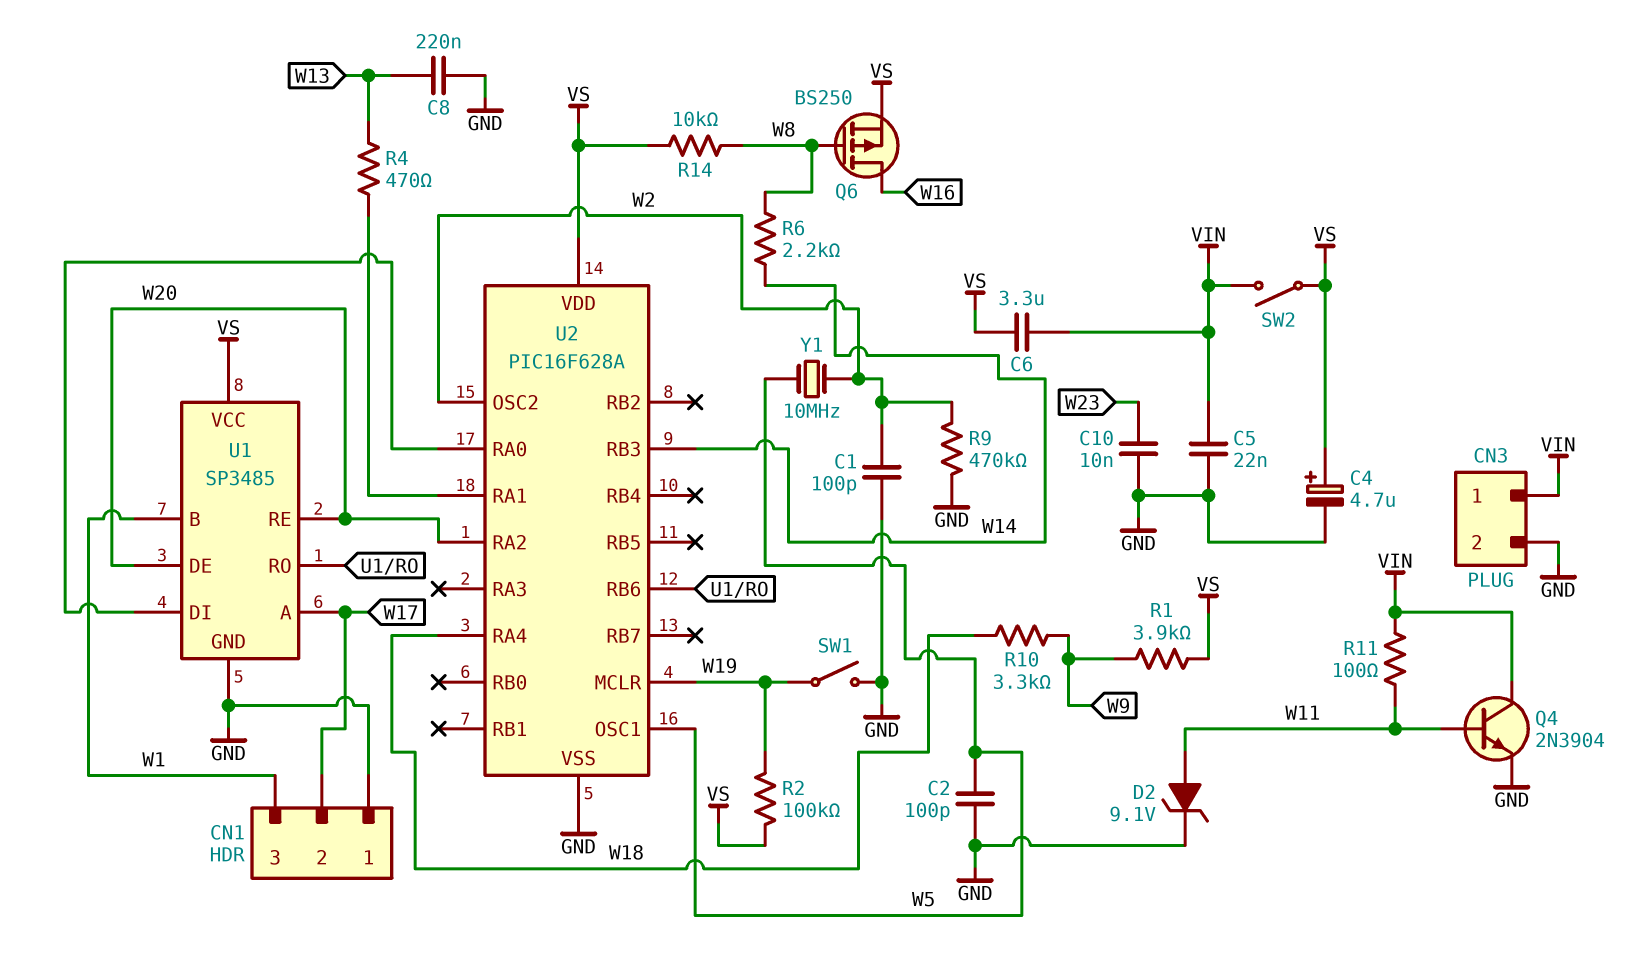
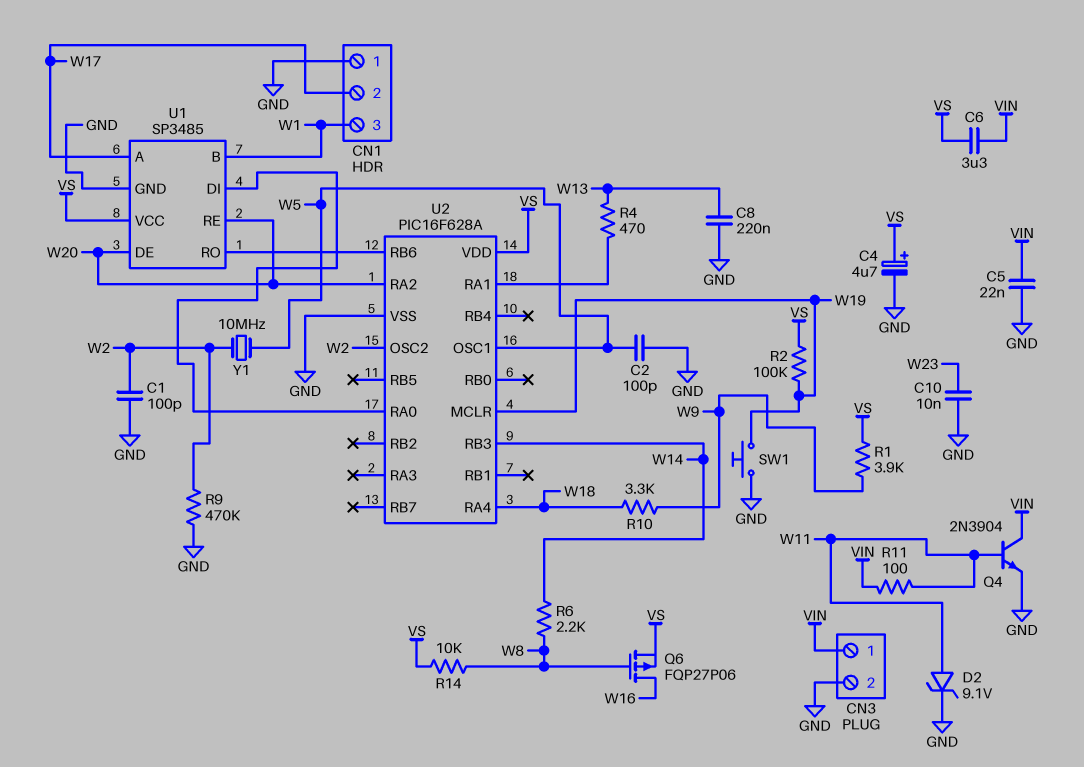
Q6: PMOS BS250 (G W8, D W16, S VS) -> PMOS FQP27P06 (G W8, D W16, S VS)
SW1: switch (GND, W19) -> button (GND, W19)
SW2: switch (VIN, VS) -> none

